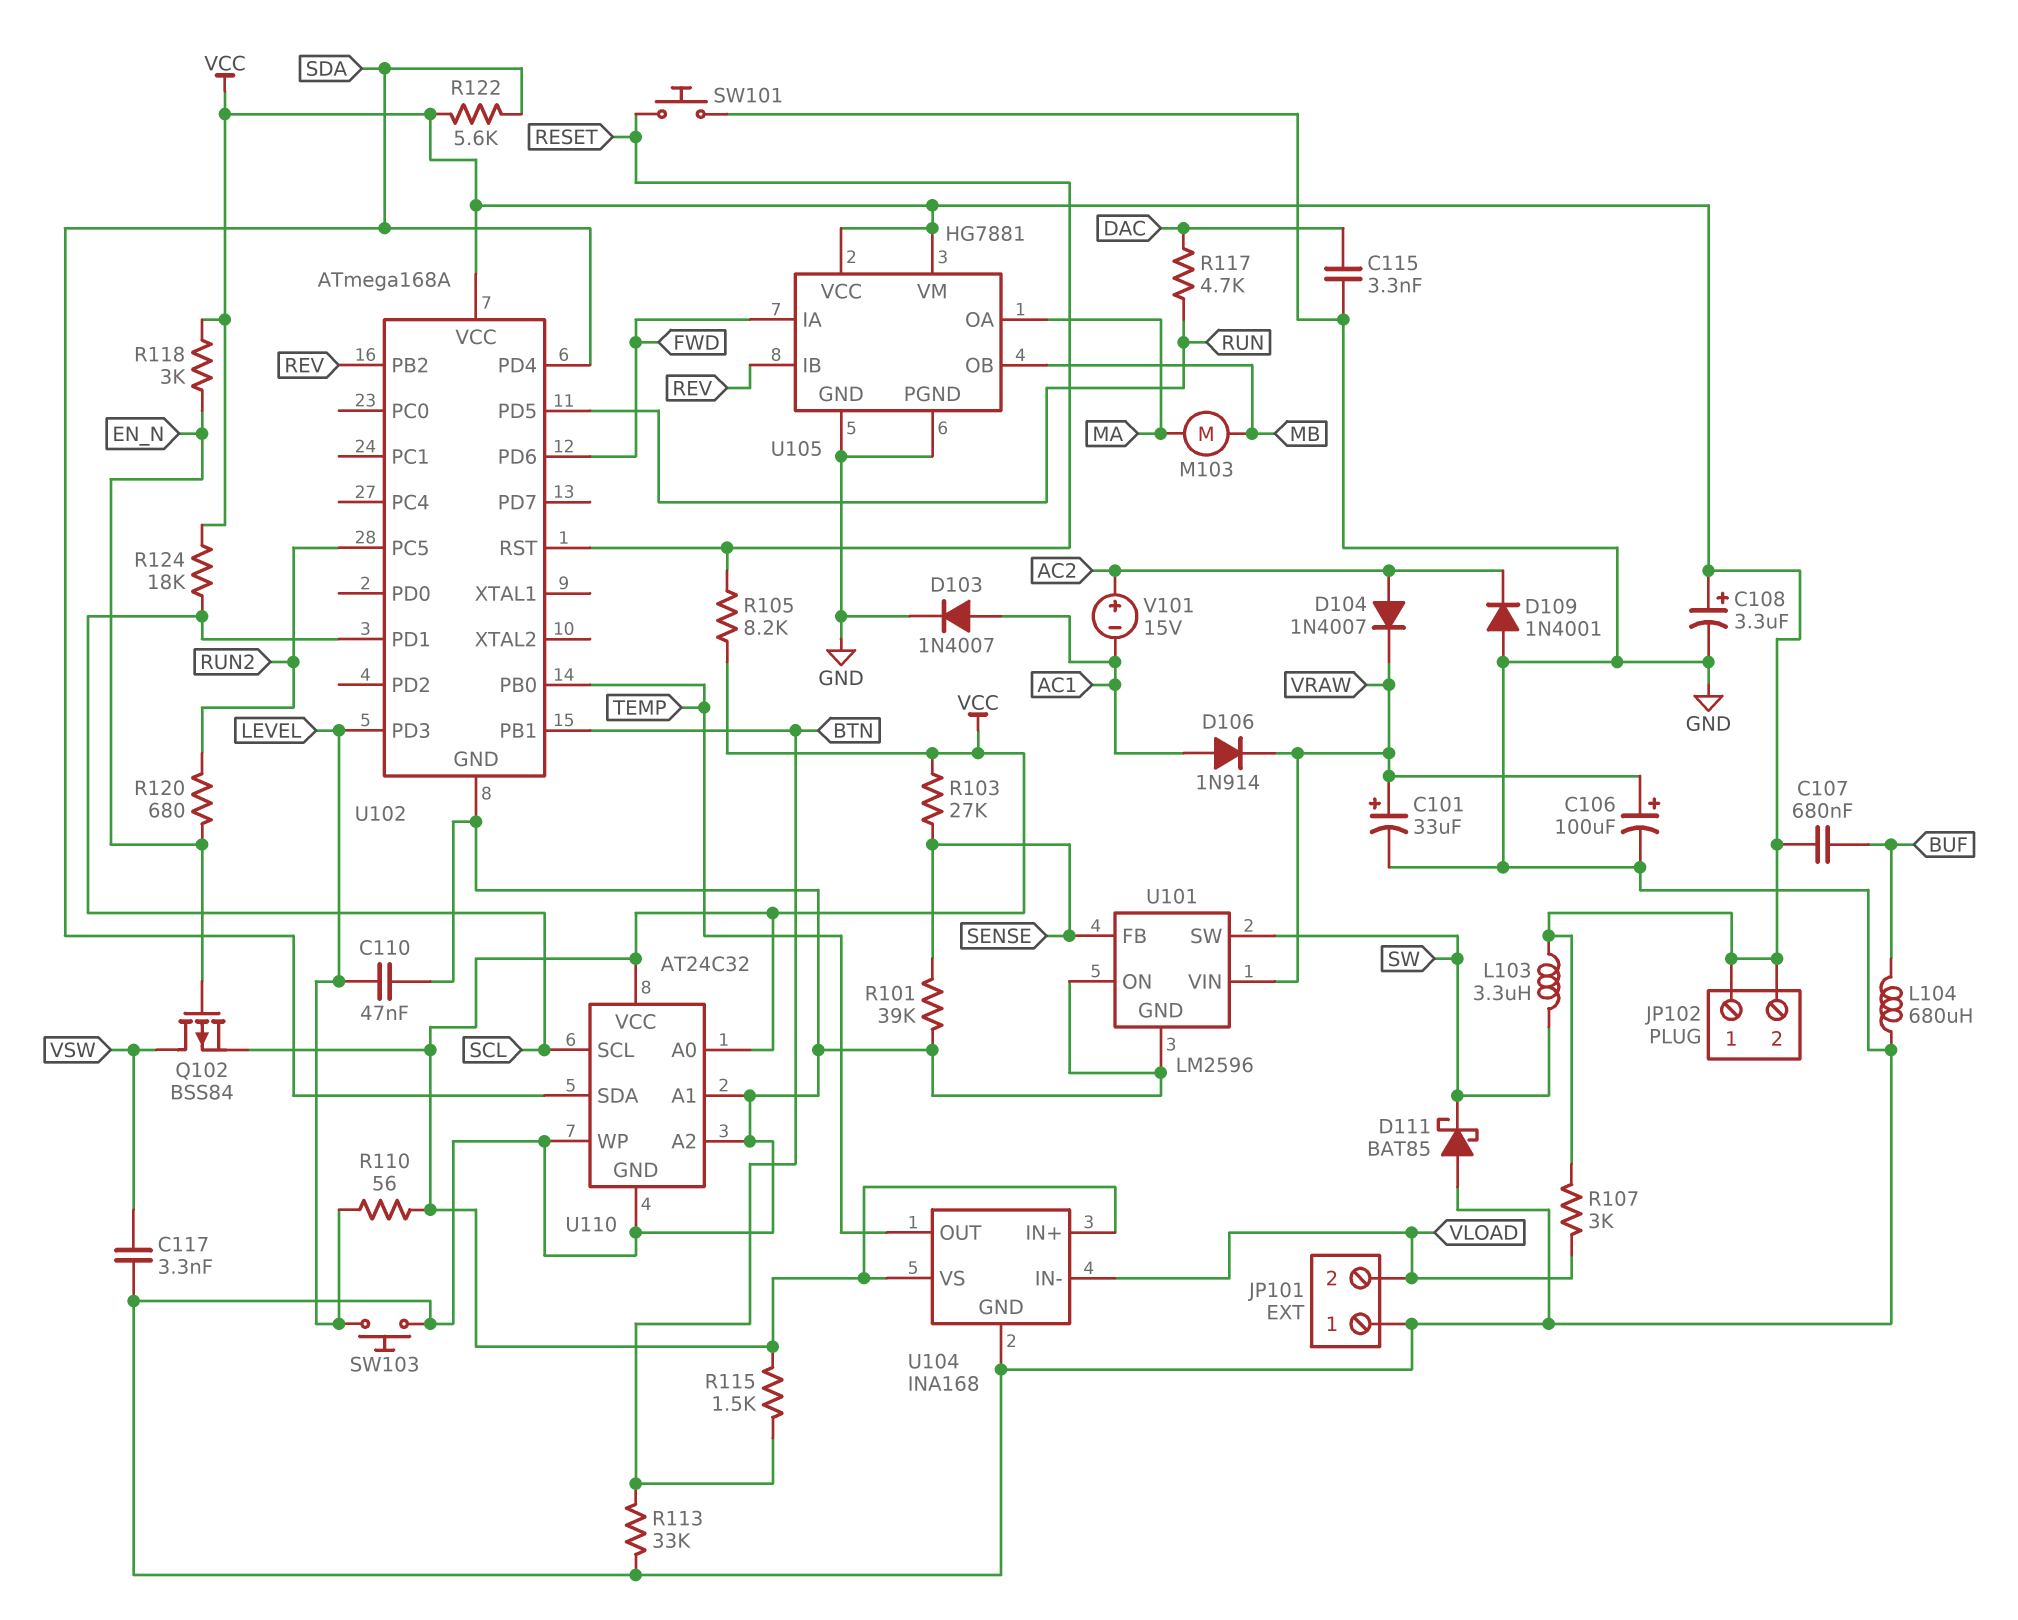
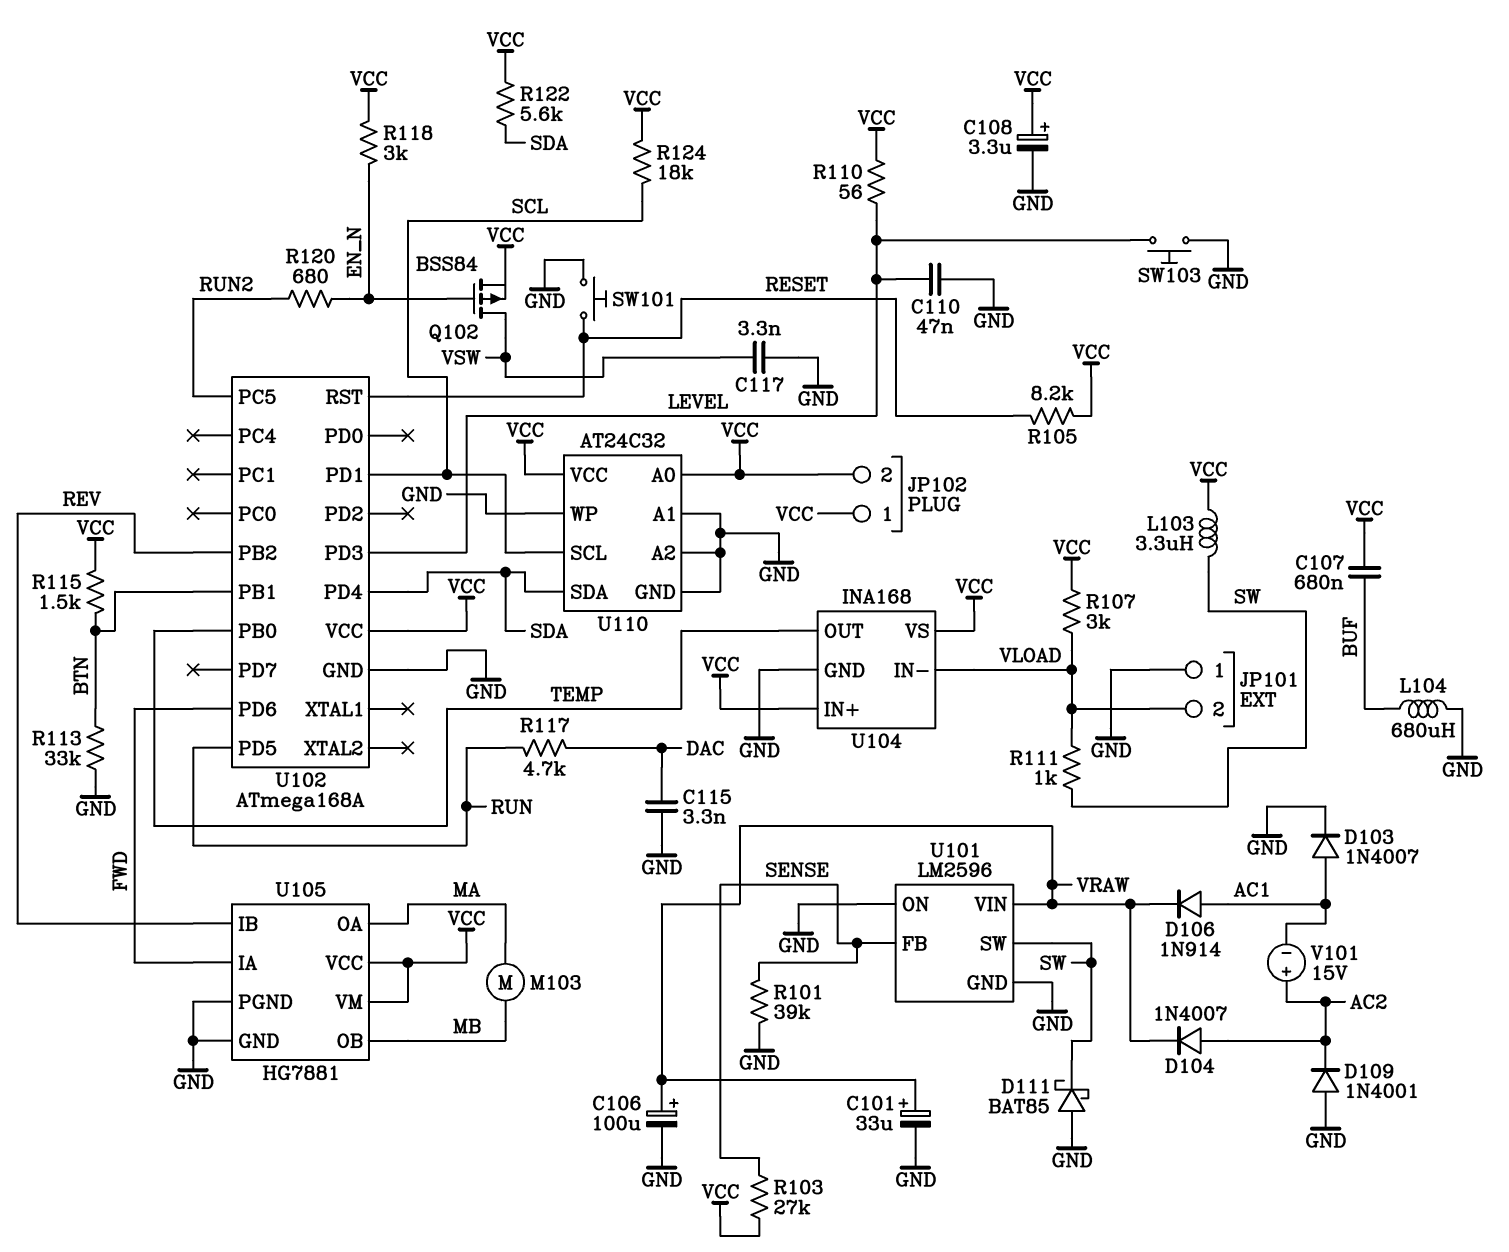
R111: none -> 1k (SW, VLOAD)

